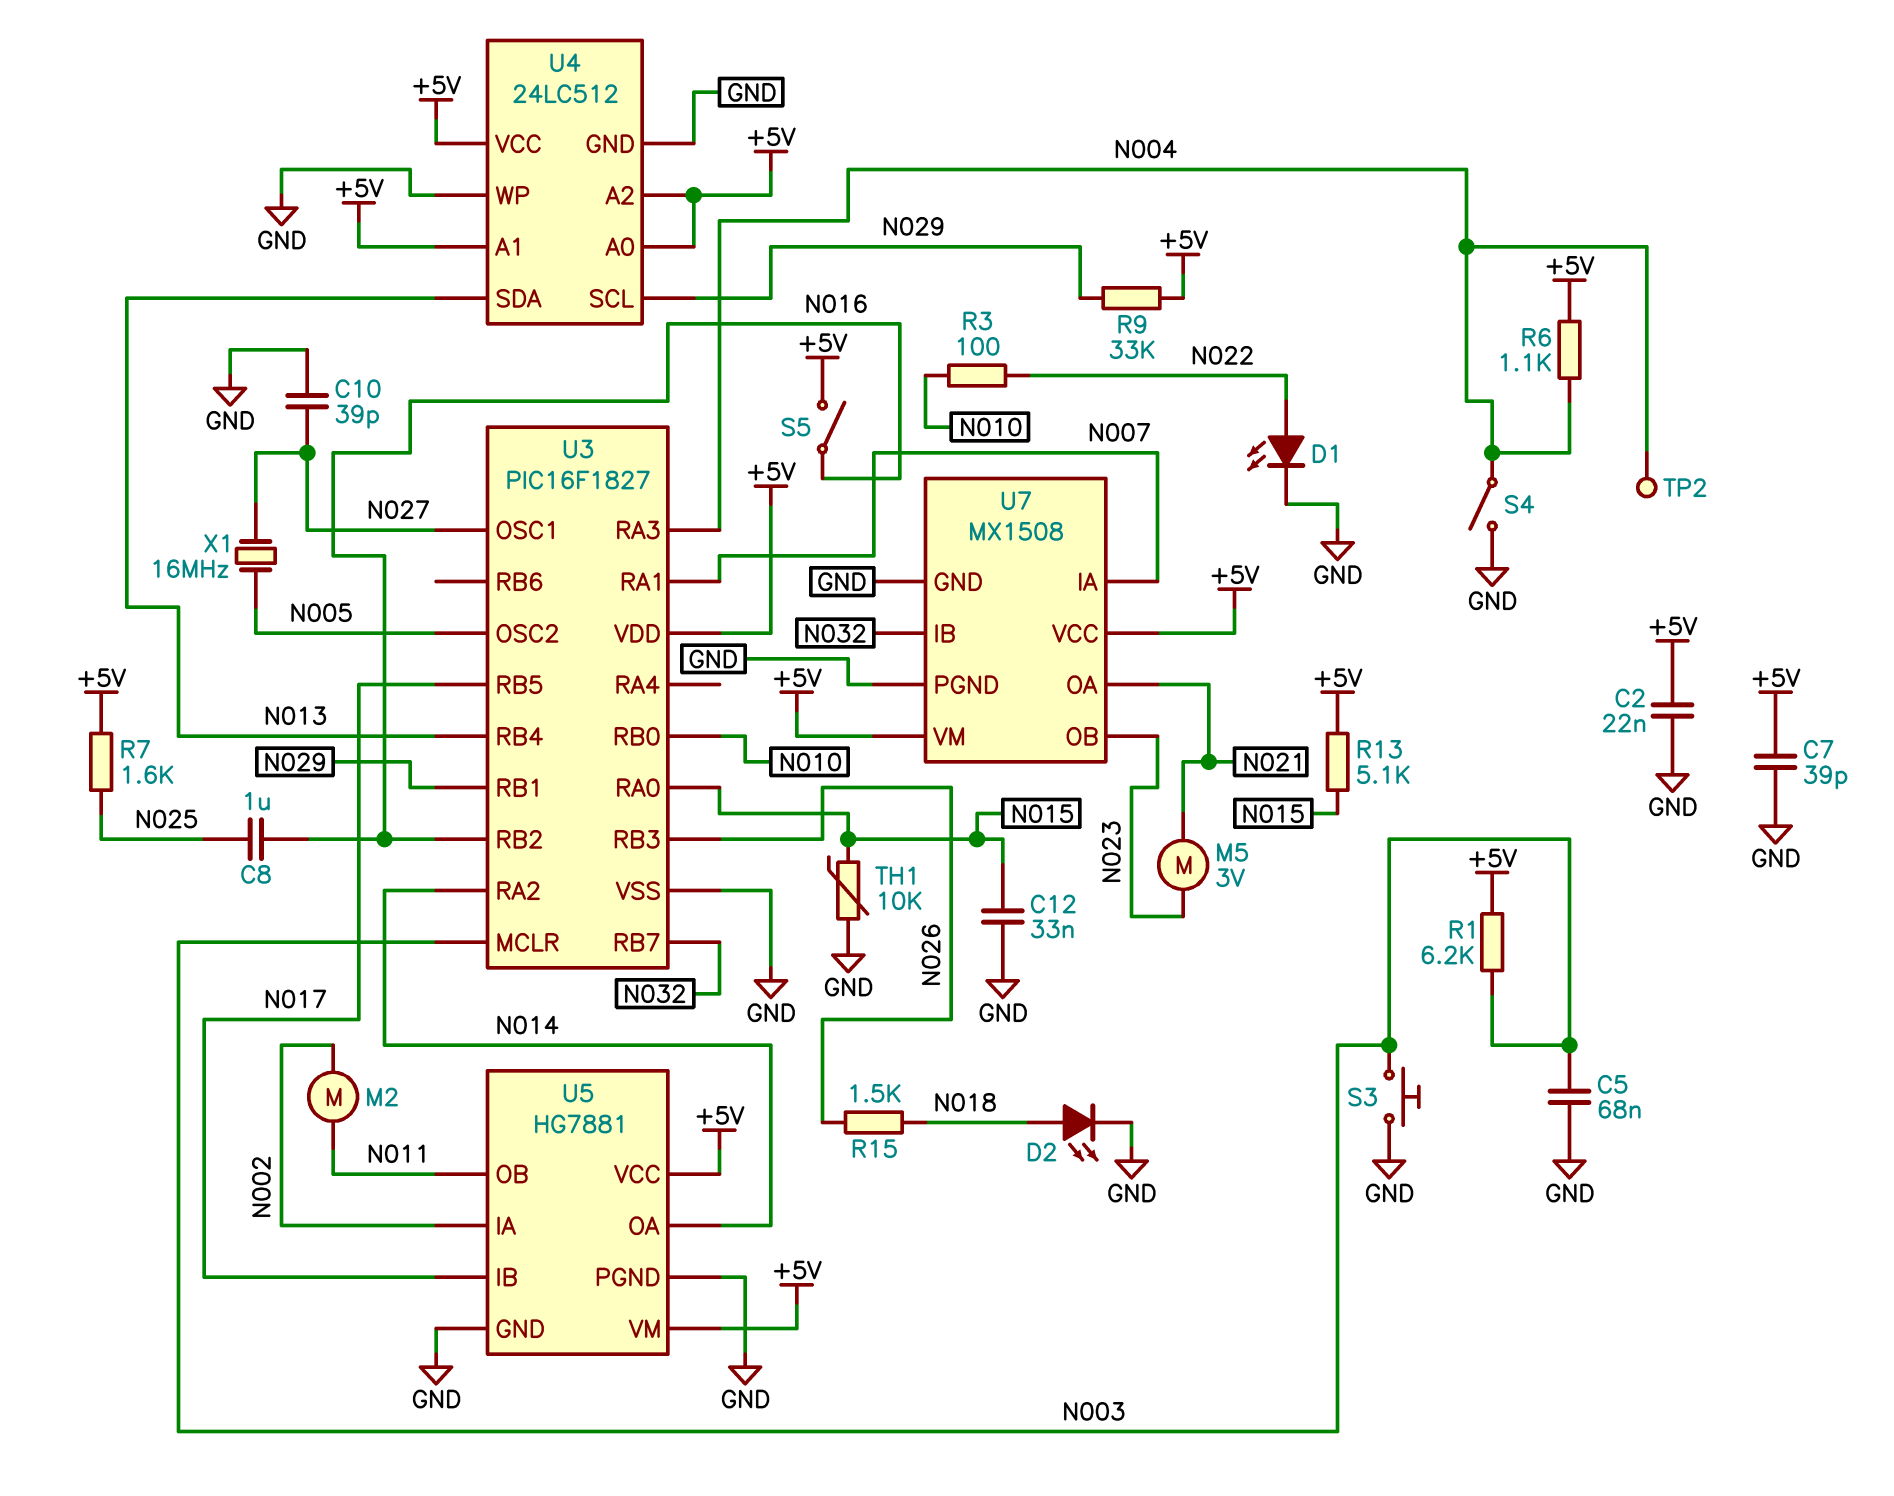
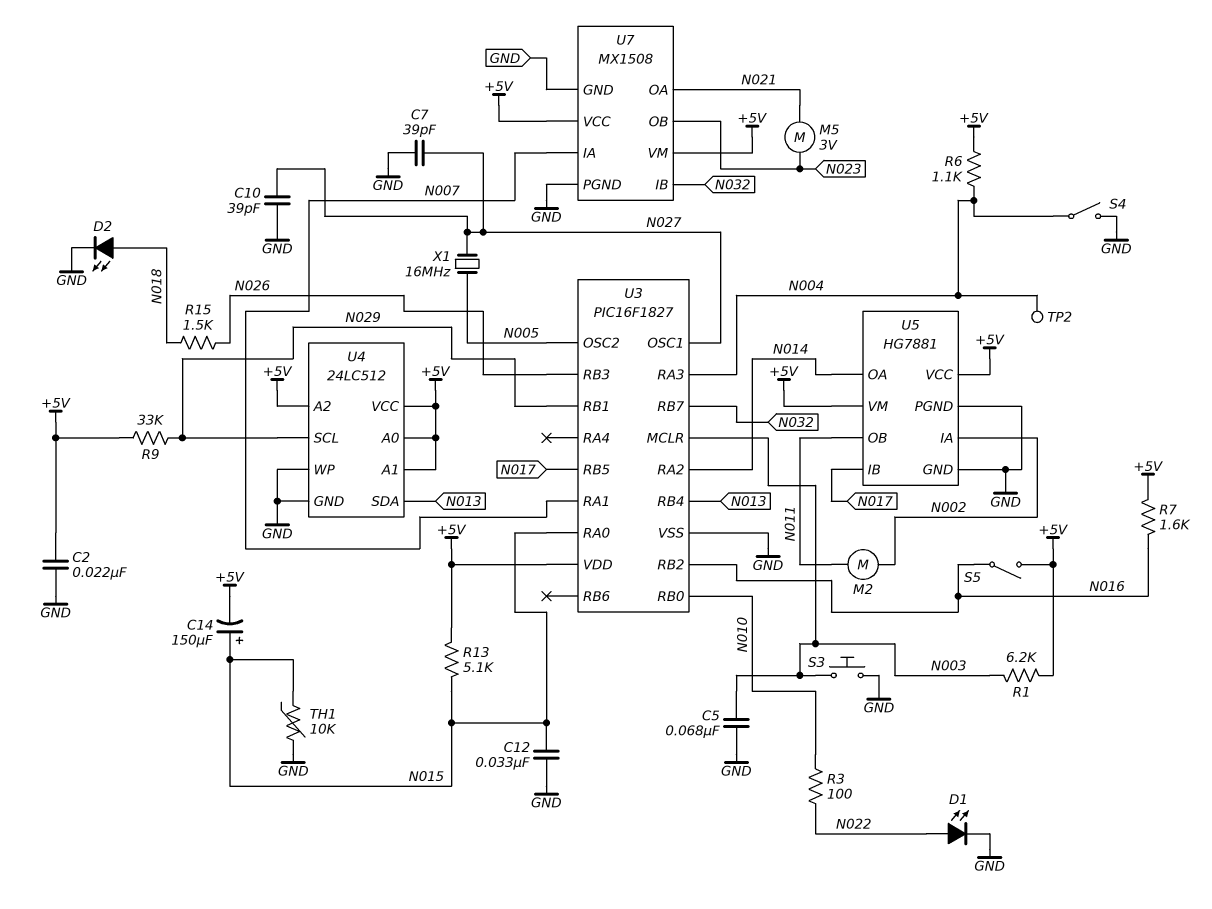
C7: 39pF (+5V, GND) -> 39pF (GND, N027)
C8: 1uF (N016, N025) -> none
C14: none -> 150uF (plus N015, minus +5V)
R7: 1.6k (+5V, N025) -> 1.6k (+5V, N016)

